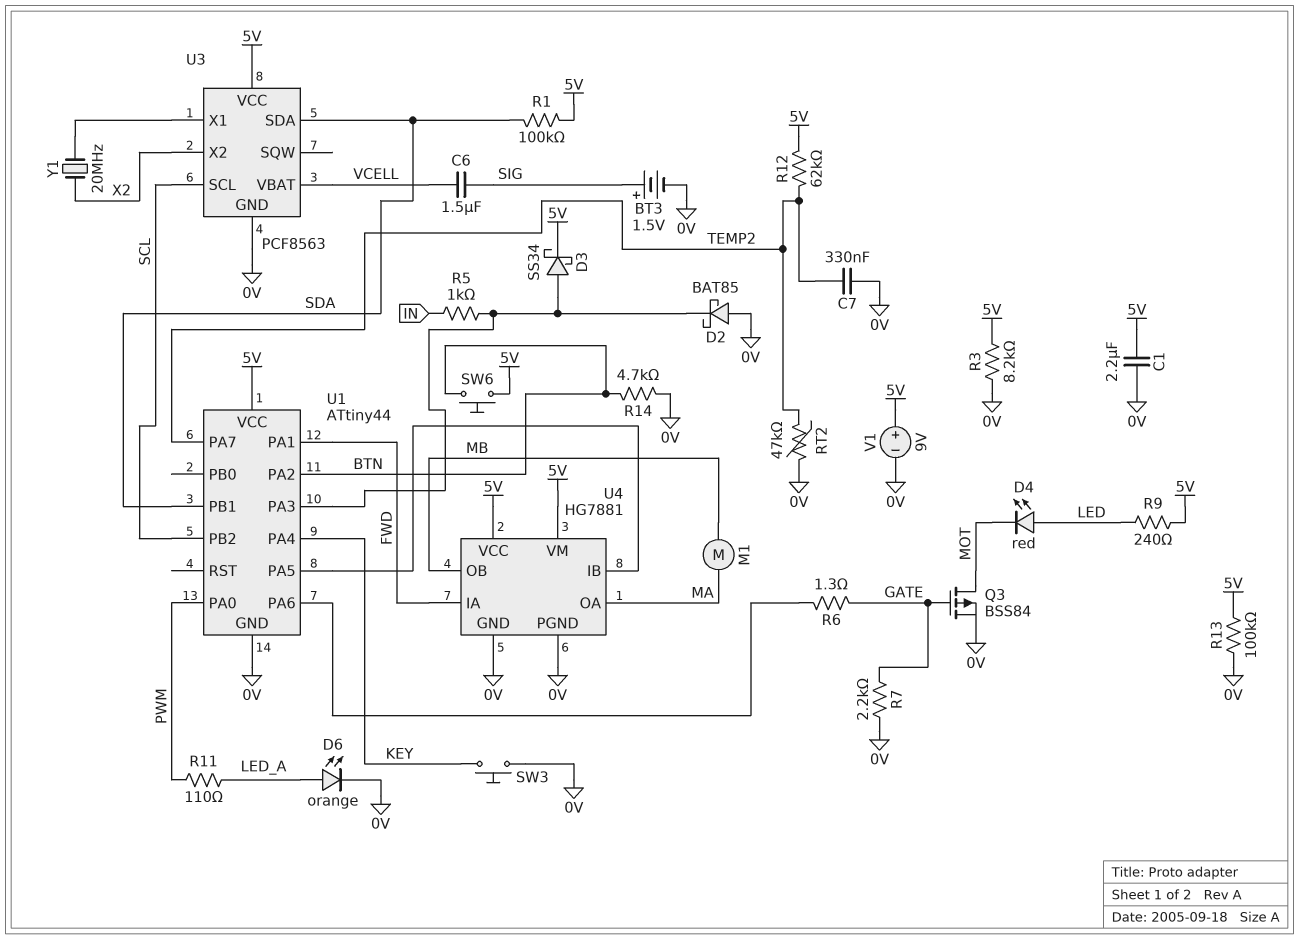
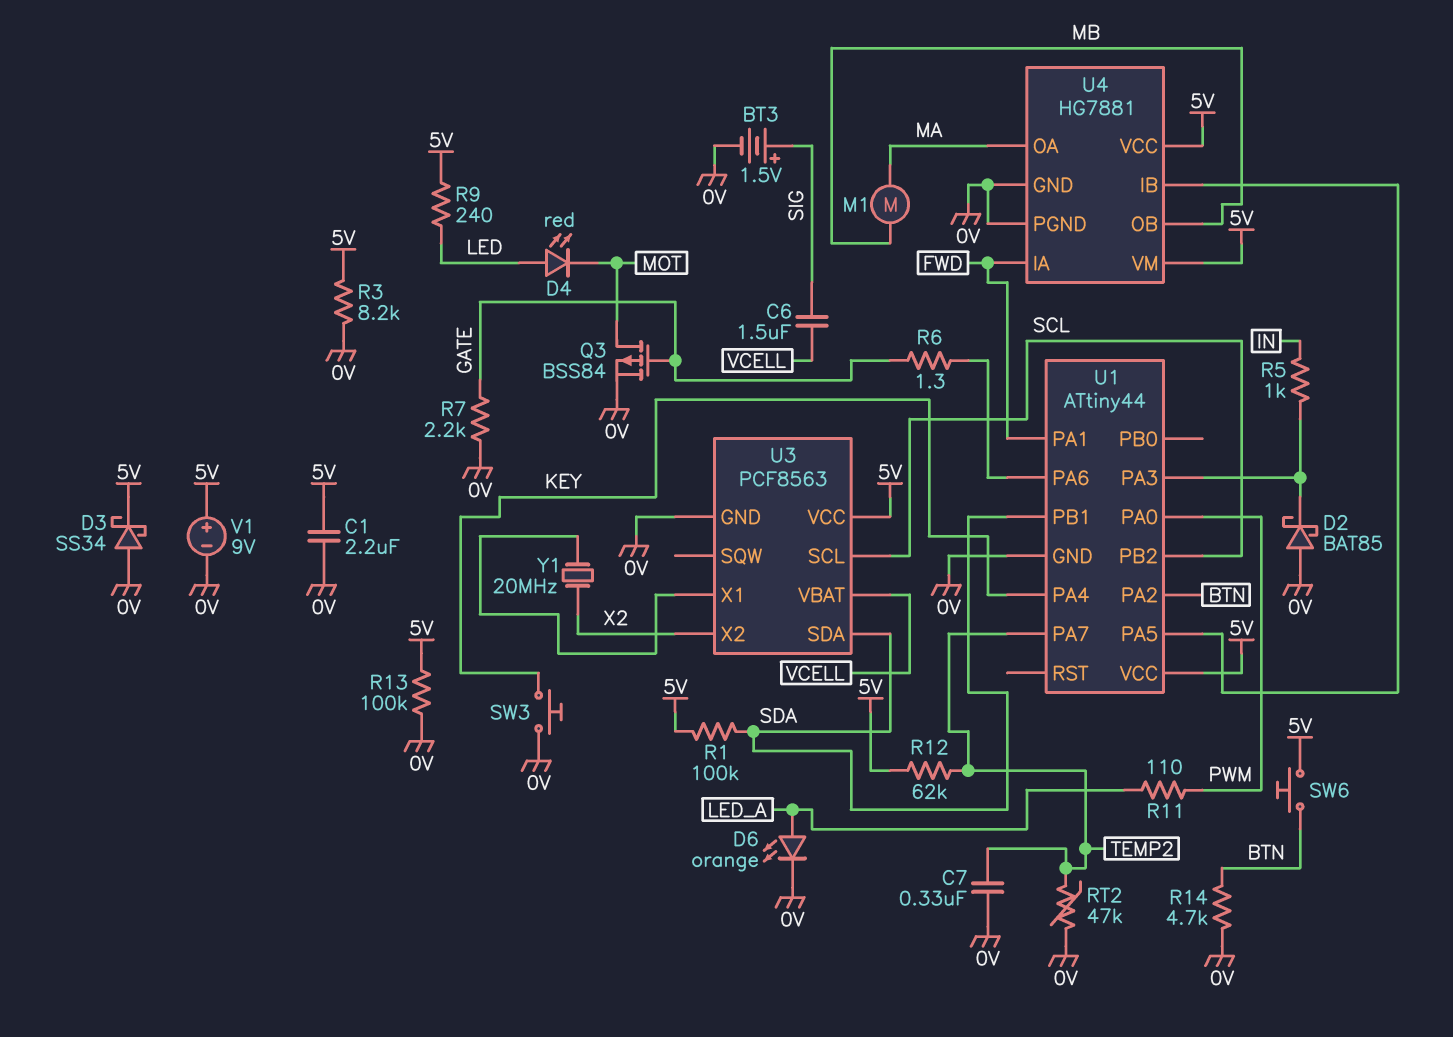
D3: schottky SS34 (A U1/PA3, K 5V) -> schottky SS34 (A 0V, K 5V)

